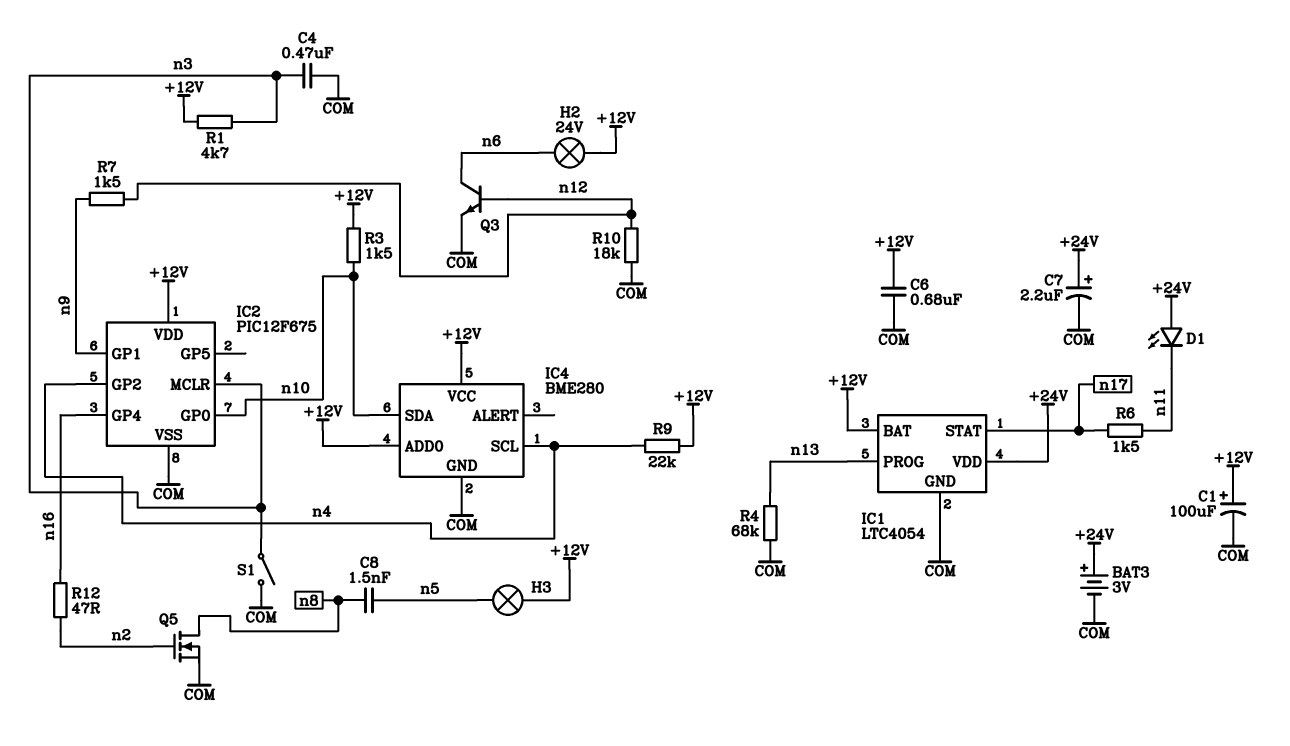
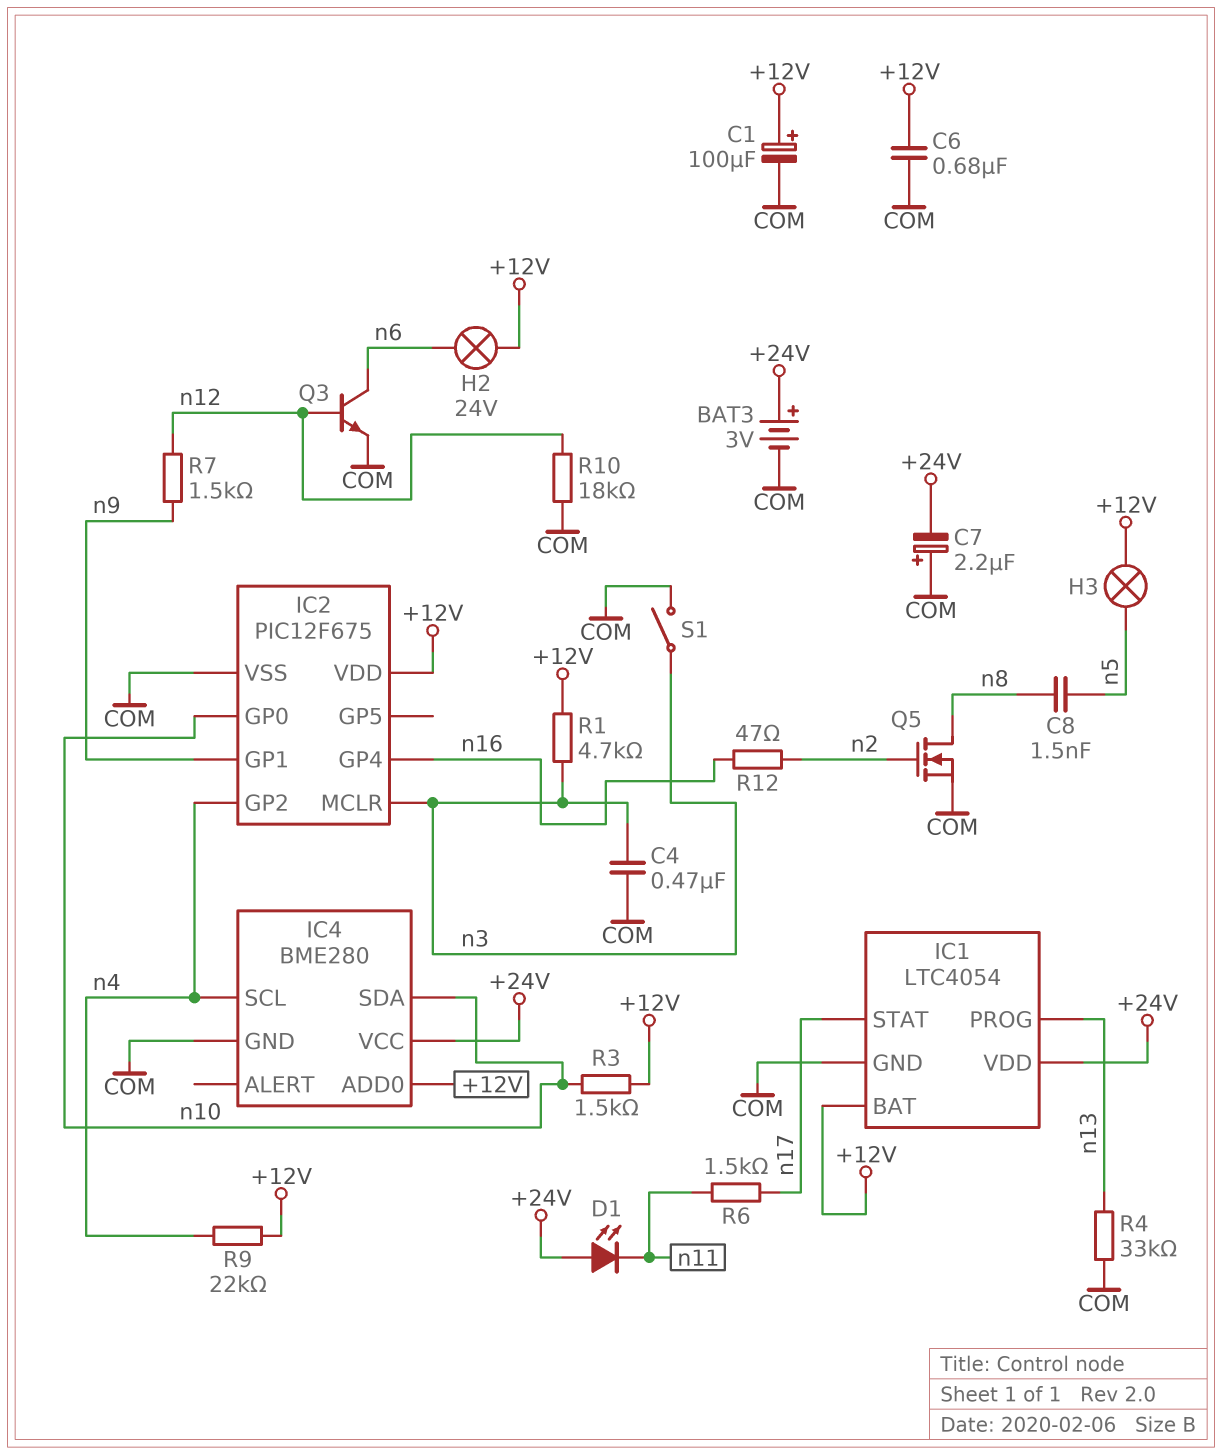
C7: 2.2uF (plus +24V, minus COM) -> 2.2uF (plus COM, minus +24V)
IC4 pin VCC: +12V -> +24V
R4: 68k (COM, n13) -> 33k (COM, n13)

